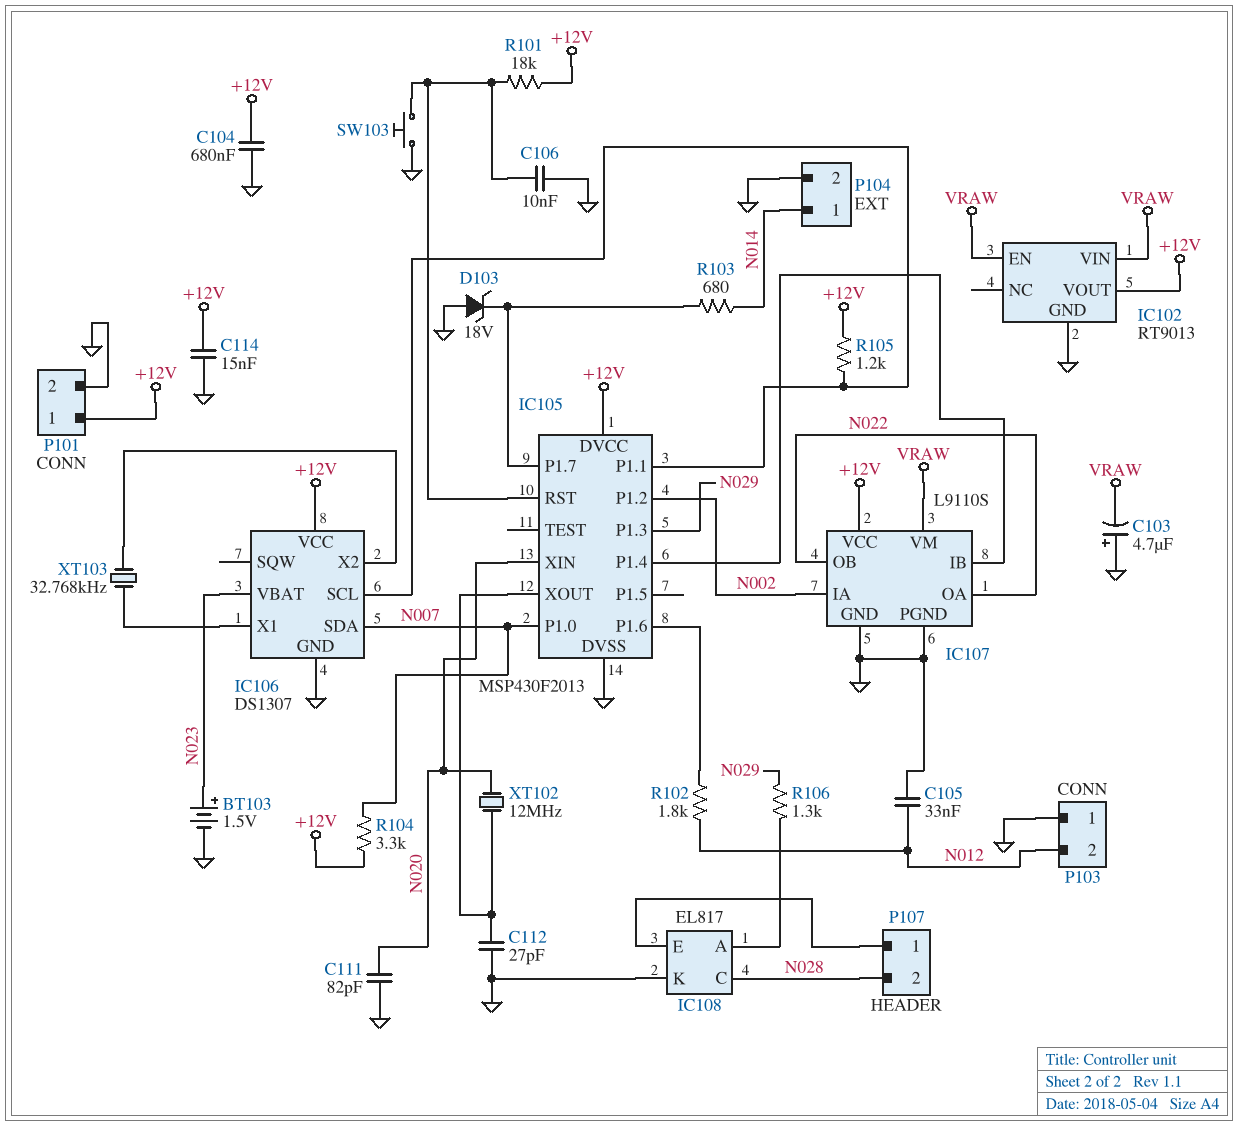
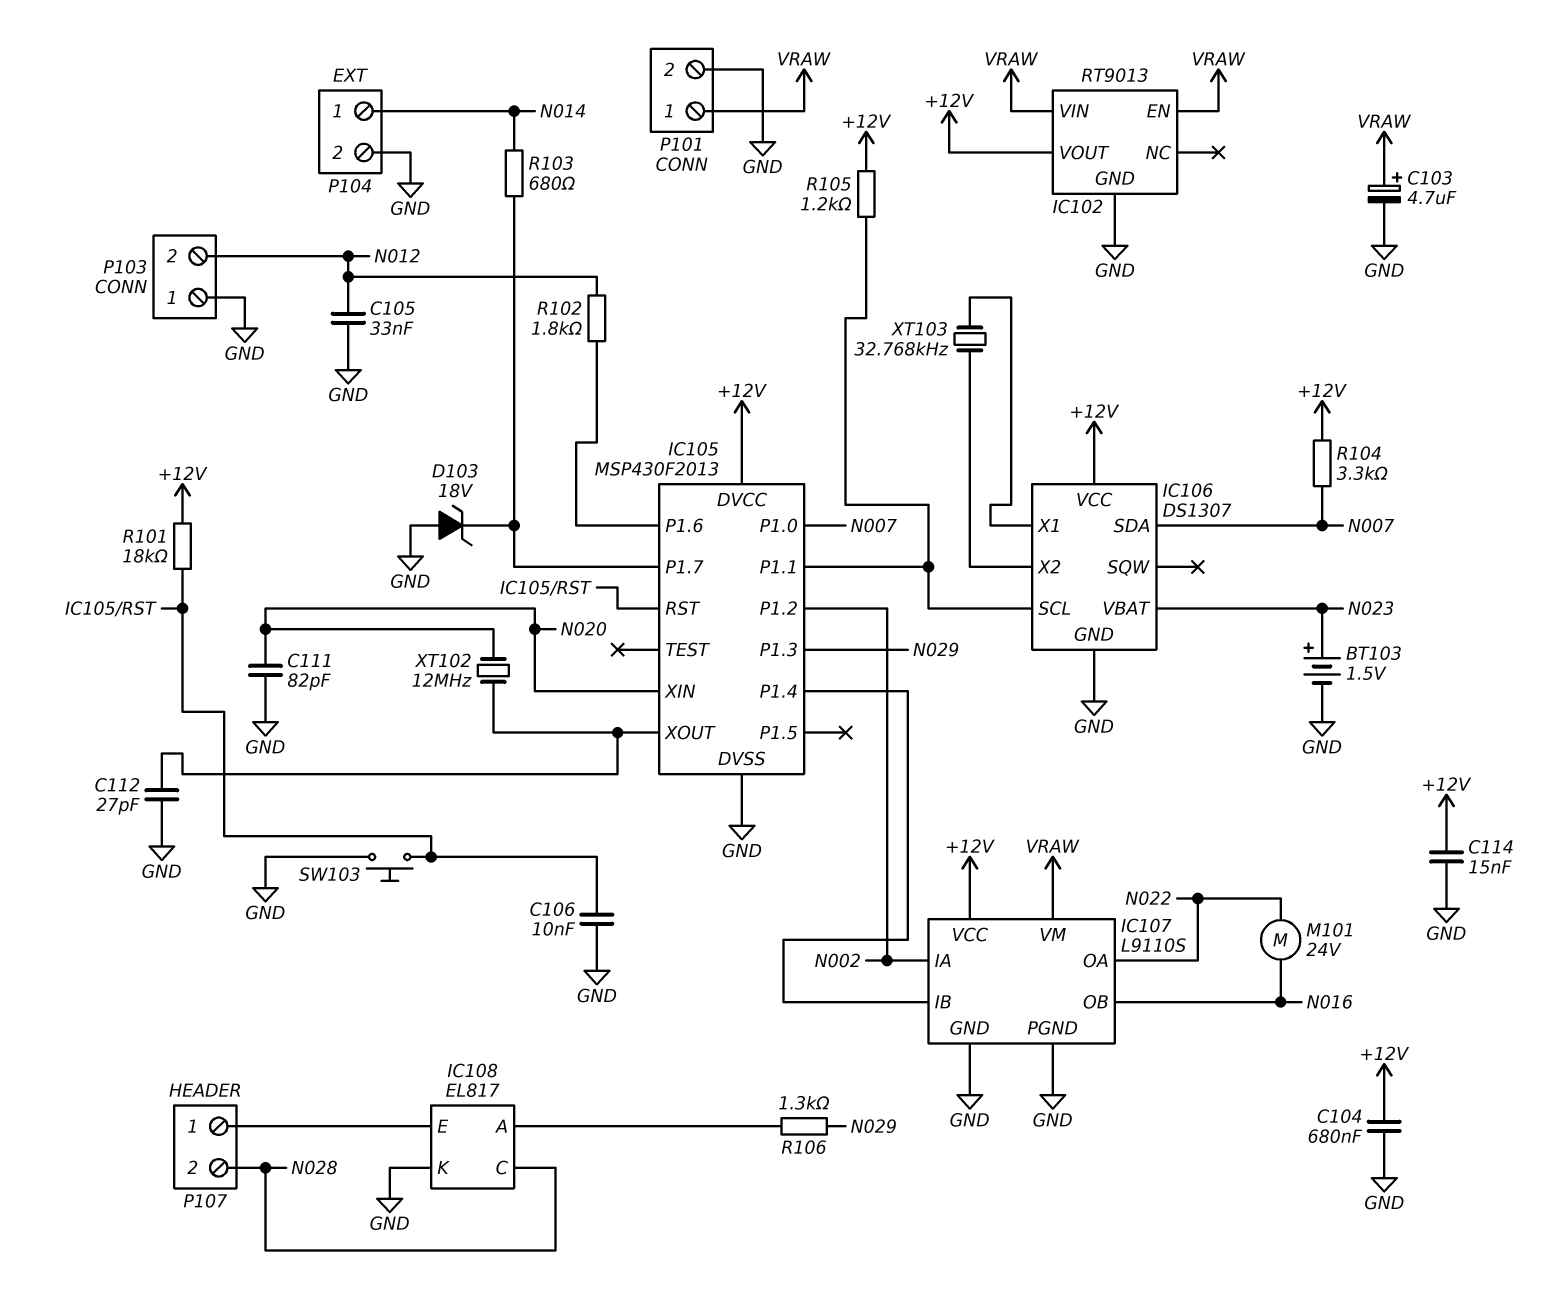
C103: 4.7uF (plus GND, minus VRAW) -> 4.7uF (plus VRAW, minus GND)
IC107 pin OB: N022 -> N016
M101: none -> motor 24V (N016, N022)
P101 pin 1: +12V -> VRAW

